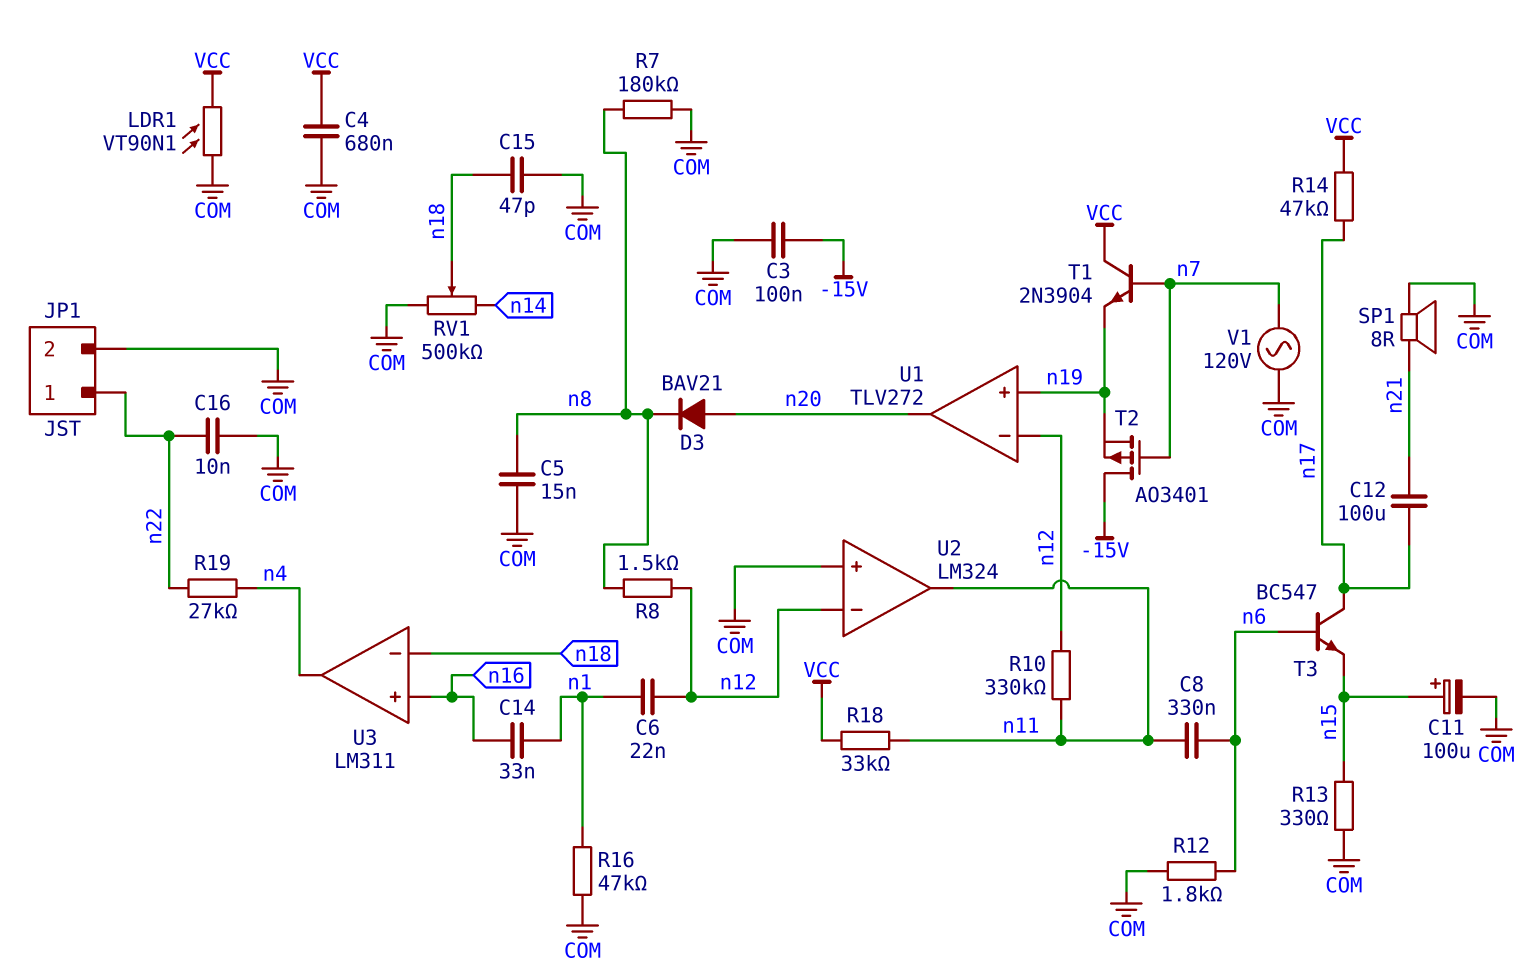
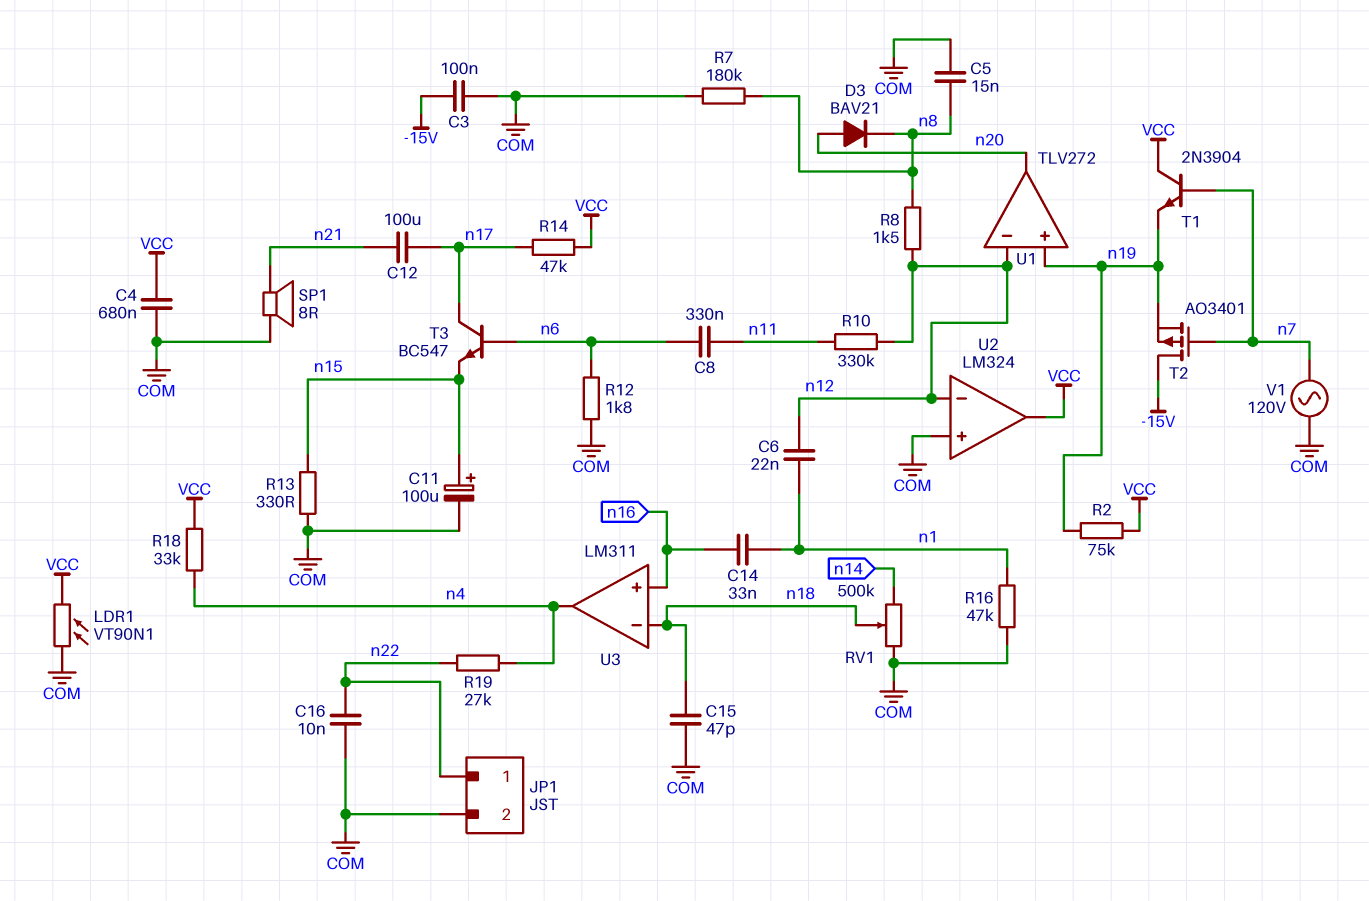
R2: none -> 75k (VCC, n19)
R18: 33k (VCC, n11) -> 33k (VCC, n4)
U2 pin out: n11 -> VCC

